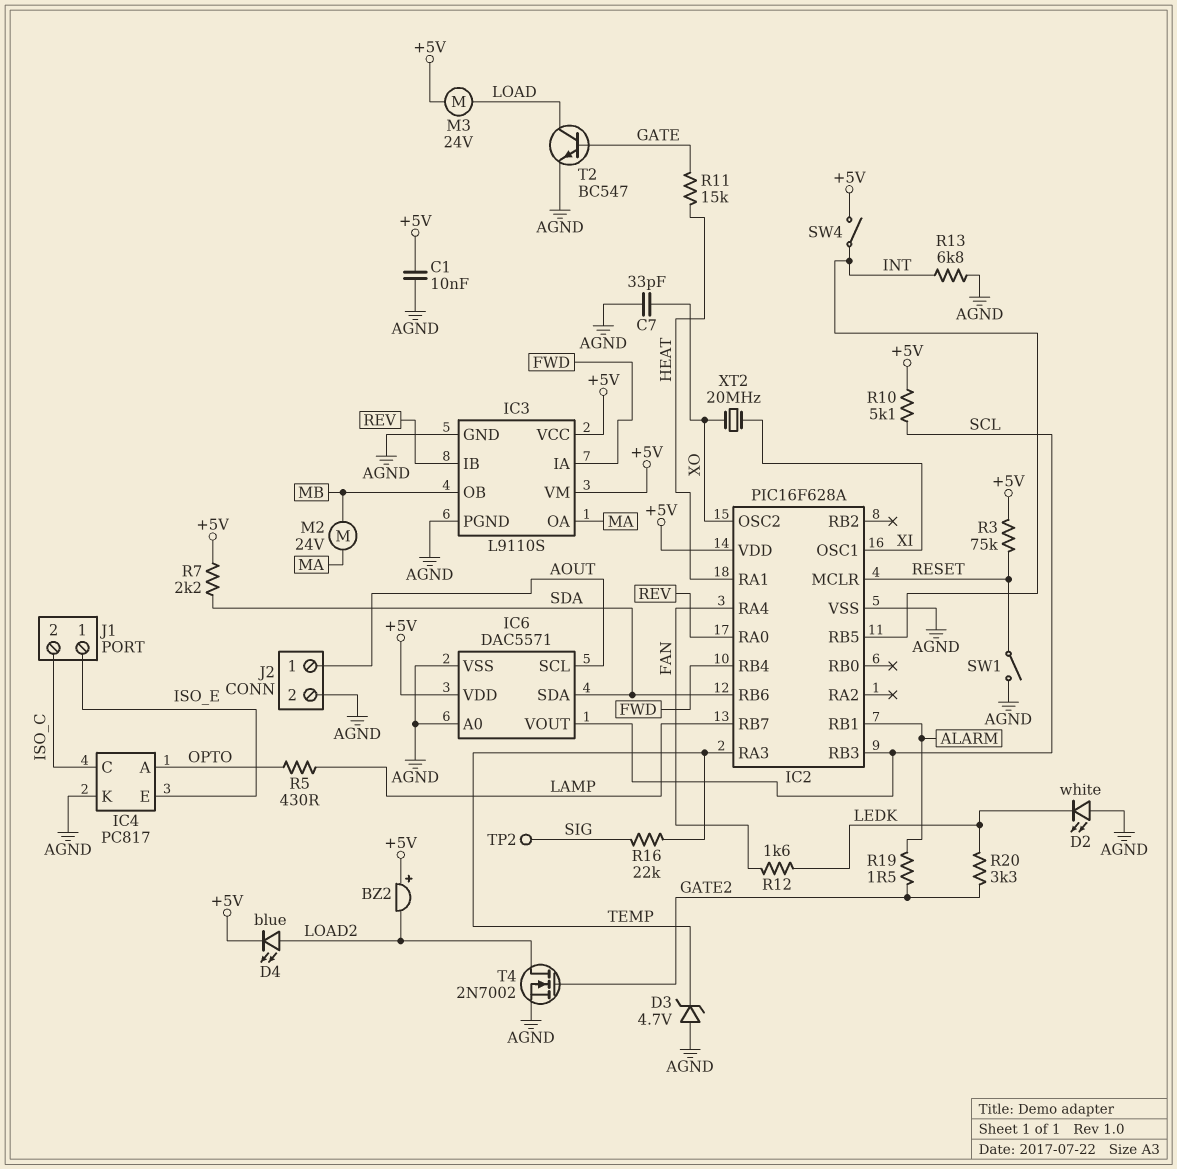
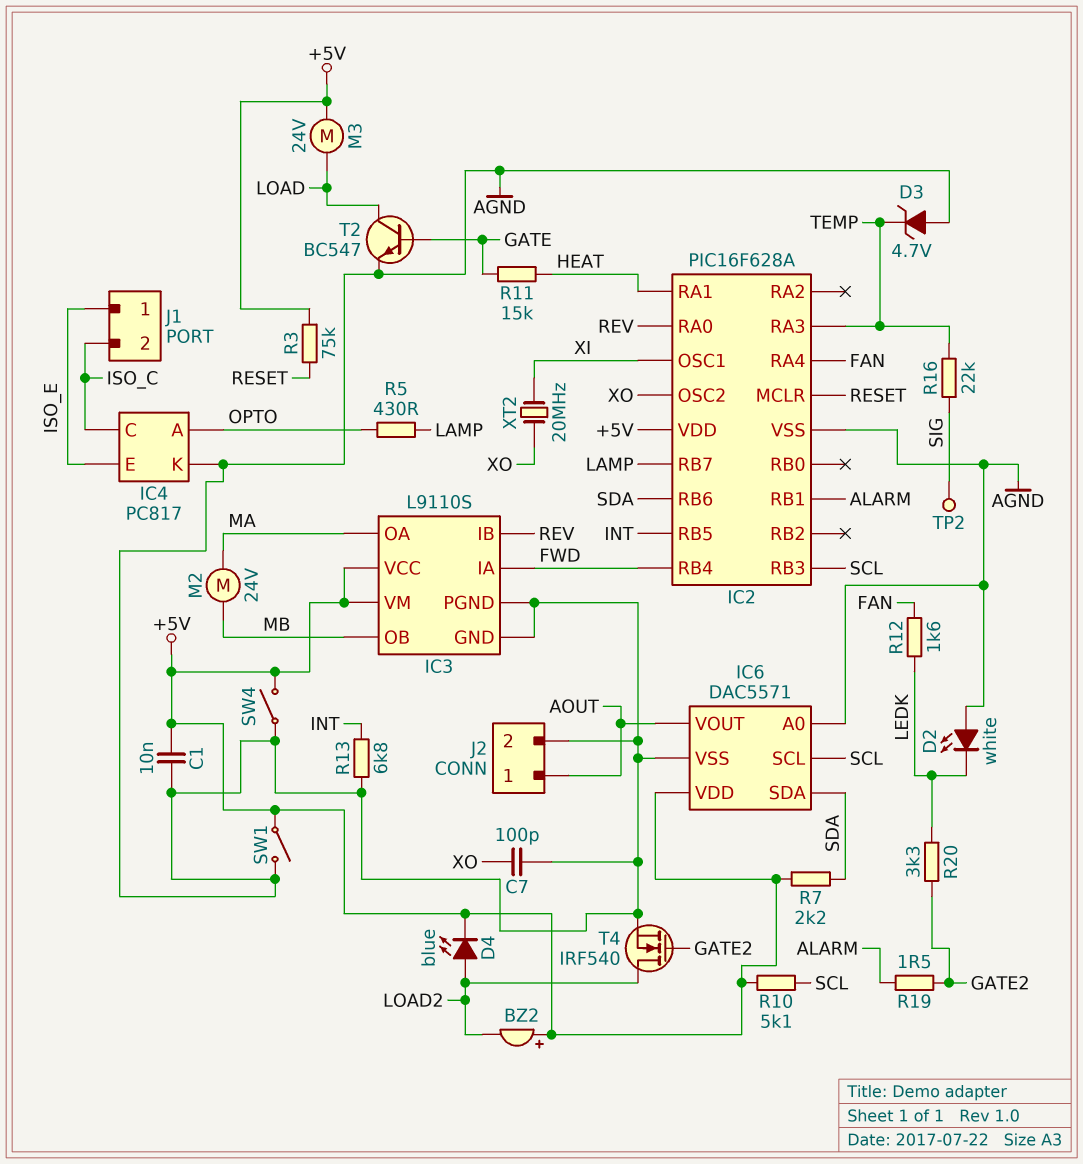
C7: 33pF (AGND, XO) -> 100pF (AGND, XO)
IC6 pin SCL: AOUT -> SCL
IC6 pin VOUT: SCL -> AOUT
SW1: switch (AGND, RESET) -> switch (+5V, AGND)
SW4: switch (+5V, INT) -> switch (+5V, AGND)
T4: NMOS 2N7002 (G GATE2, D LOAD2, S AGND) -> NMOS IRF540 (G GATE2, D LOAD2, S AGND)

